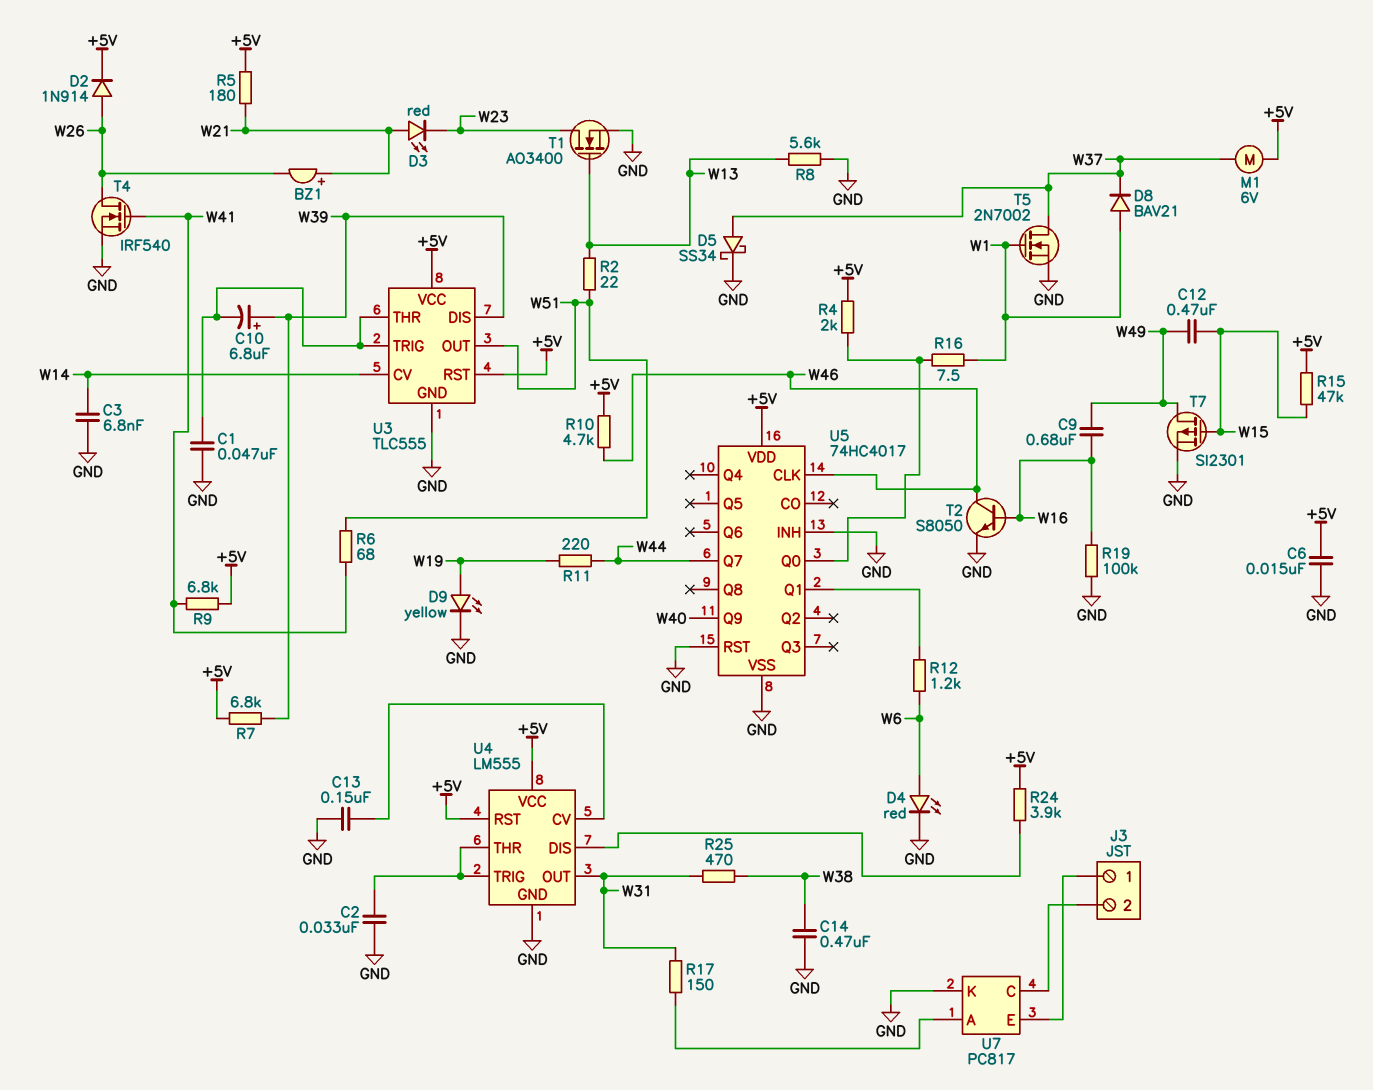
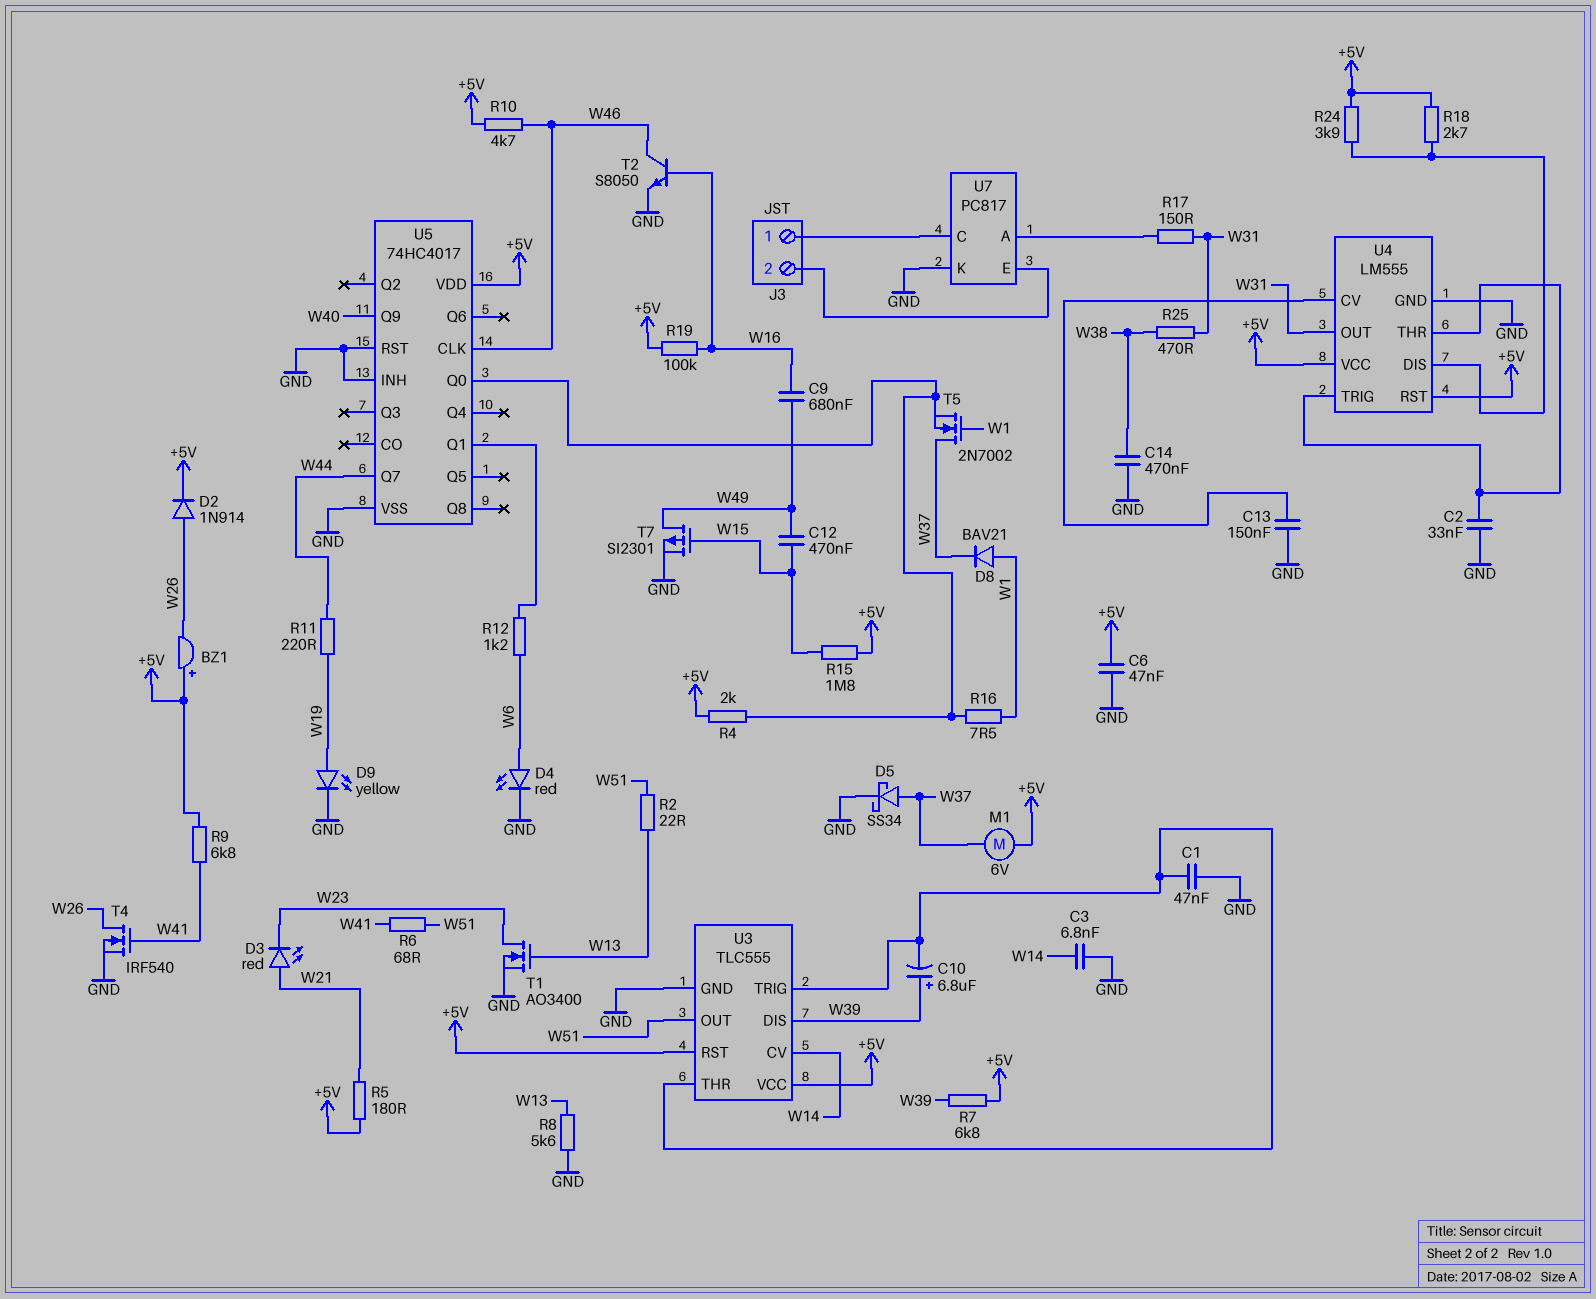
BZ1: buzzer (plus W21, minus W26) -> buzzer (plus +5V, minus W26)
C6: 15nF (+5V, GND) -> 47nF (+5V, GND)
R15: 47k (+5V, W15) -> 1.8M (+5V, W15)
R18: none -> 2.7k (+5V, U4/DIS)
R19: 100k (GND, W16) -> 100k (+5V, W16)
T5: NMOS 2N7002 (G W1, D W37, S GND) -> NMOS 2N7002 (G W1, D W37, S U5/Q0)
U7 pin C: J3/2 -> J3/1
U7 pin E: J3/1 -> J3/2

